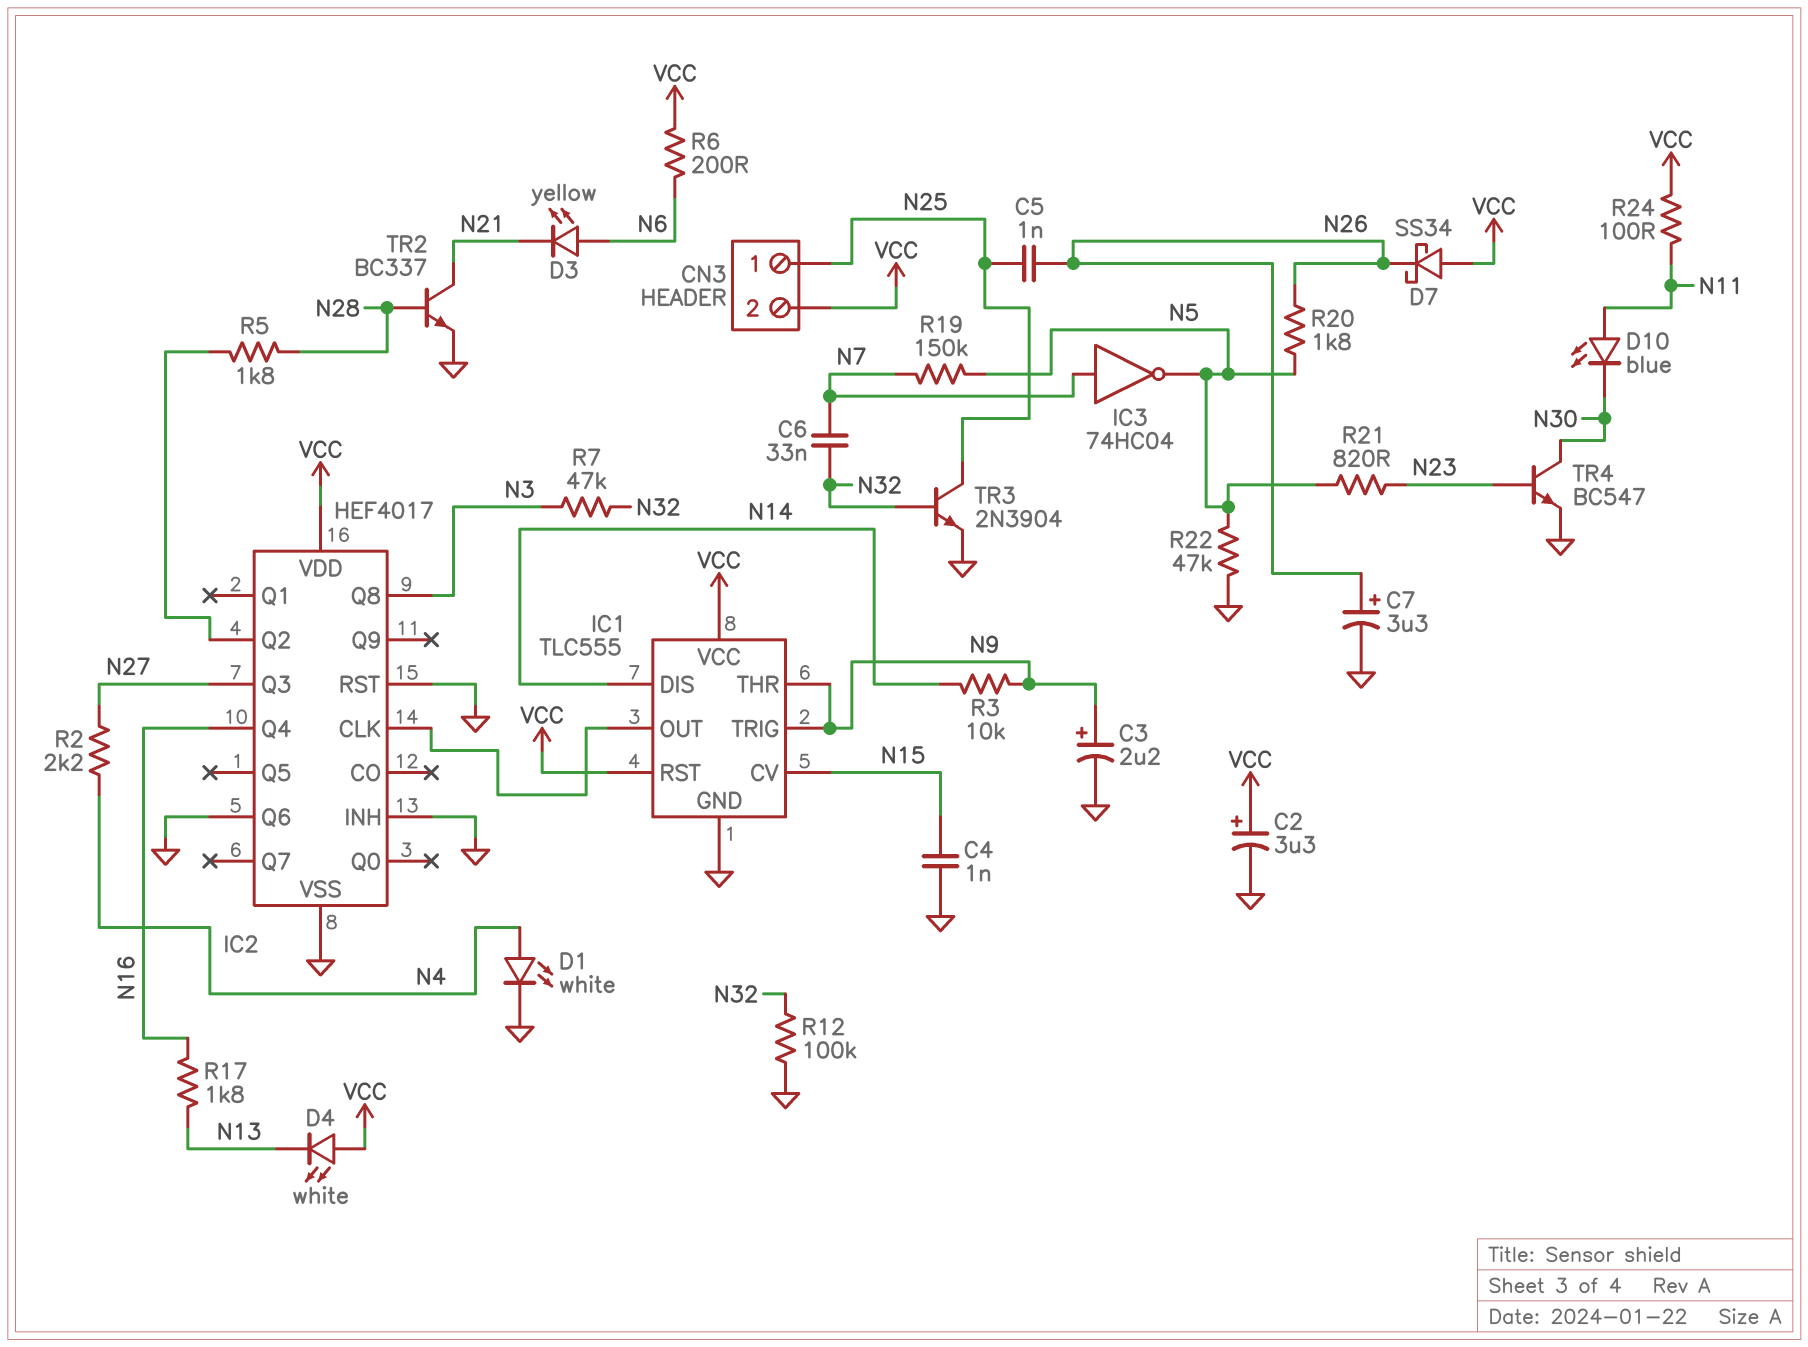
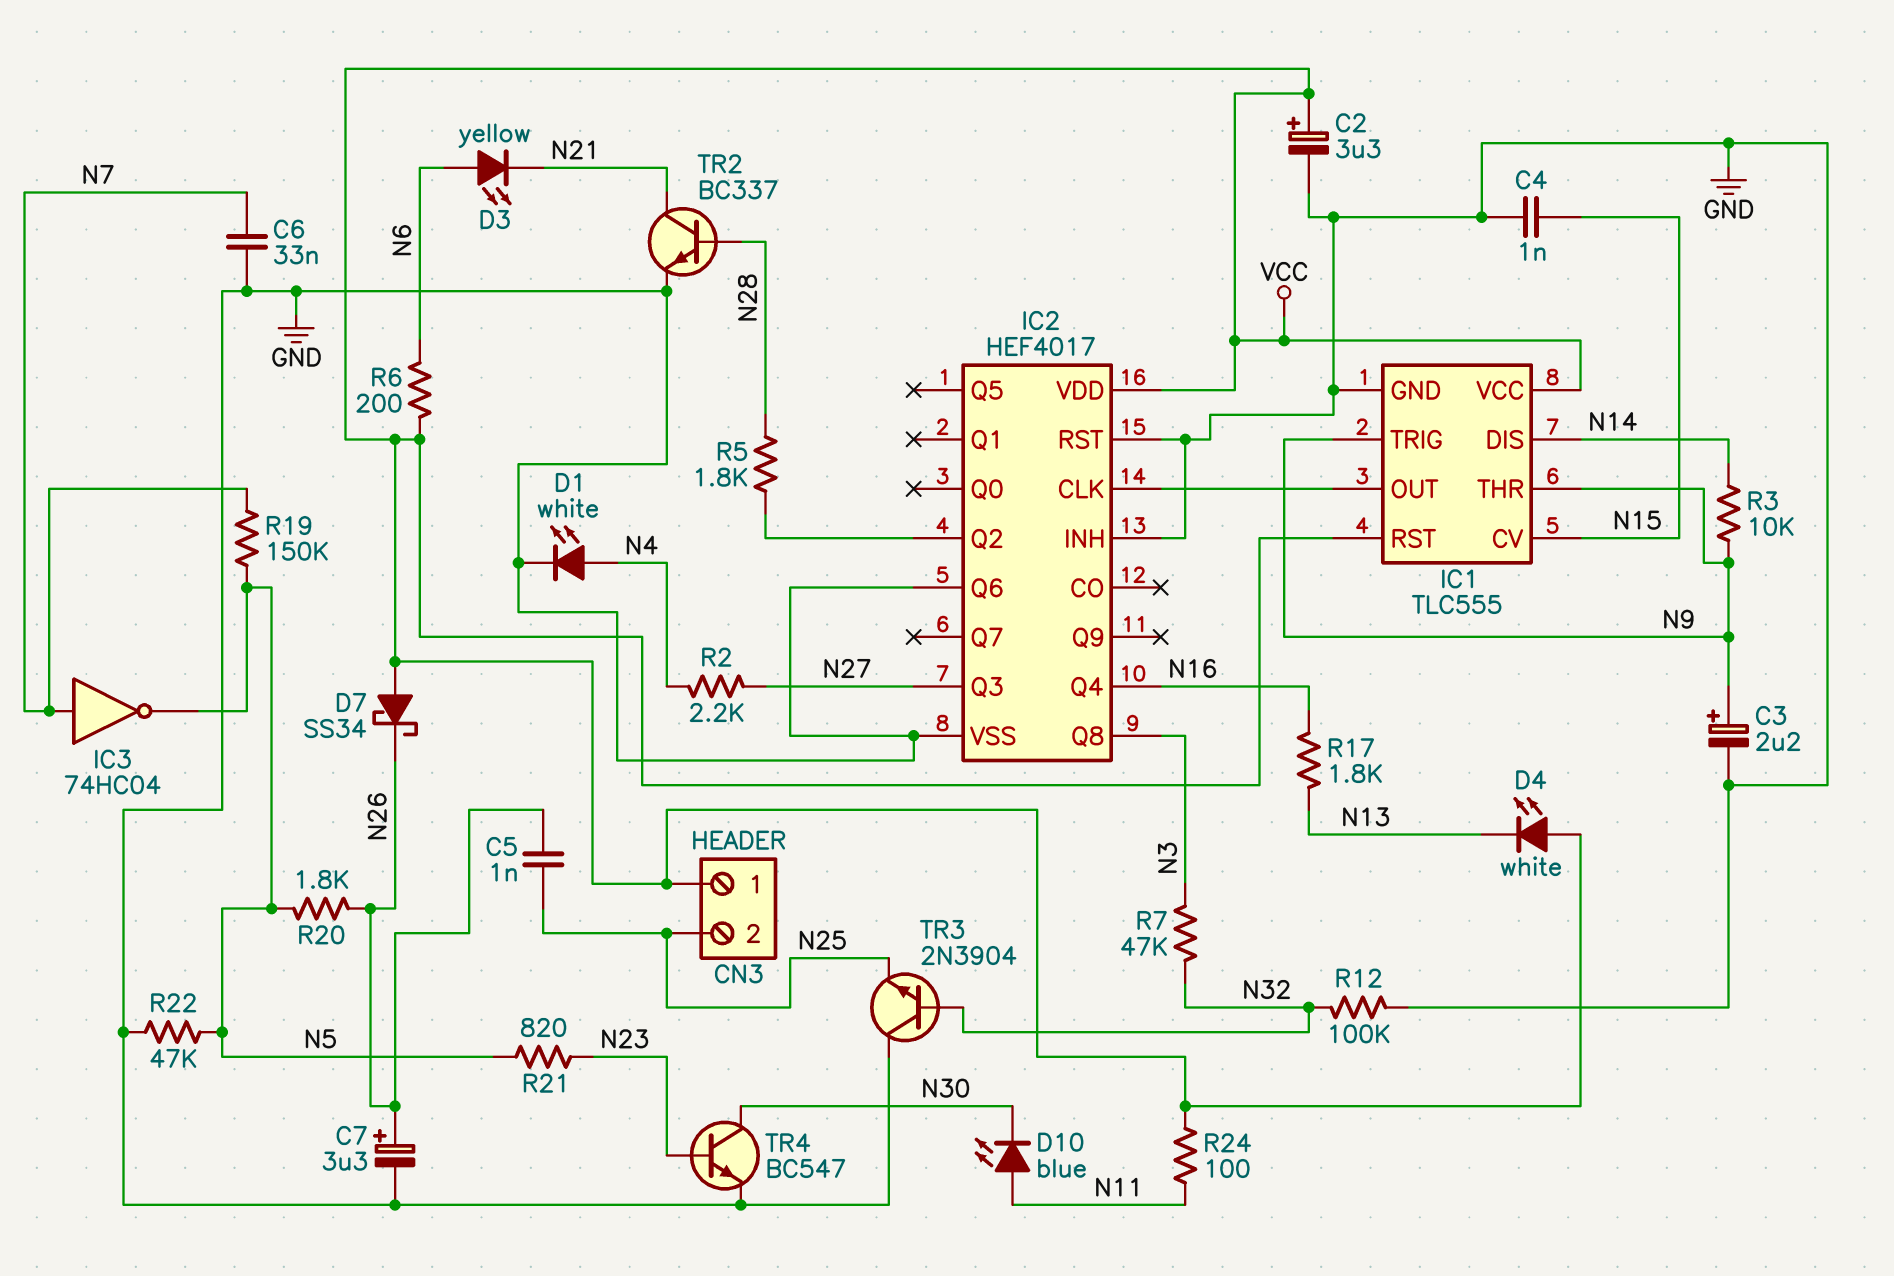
C6: 33nF (N7, N32) -> 33nF (GND, N7)
CN3 pin 1: N25 -> VCC
CN3 pin 2: VCC -> N25
TR3: NPN 2N3904 (B N32, C N25, E GND) -> NPN 2N3904 (B N32, C GND, E N25)

